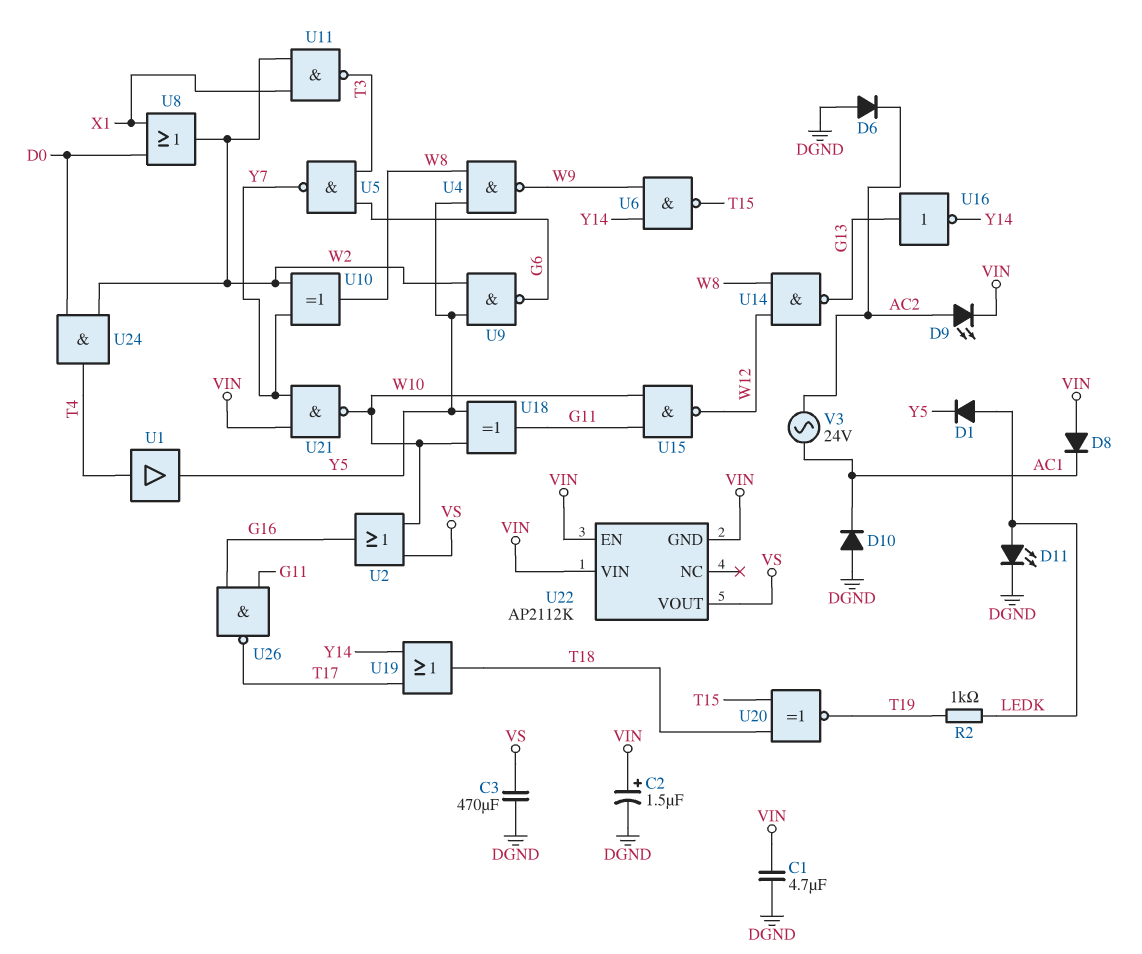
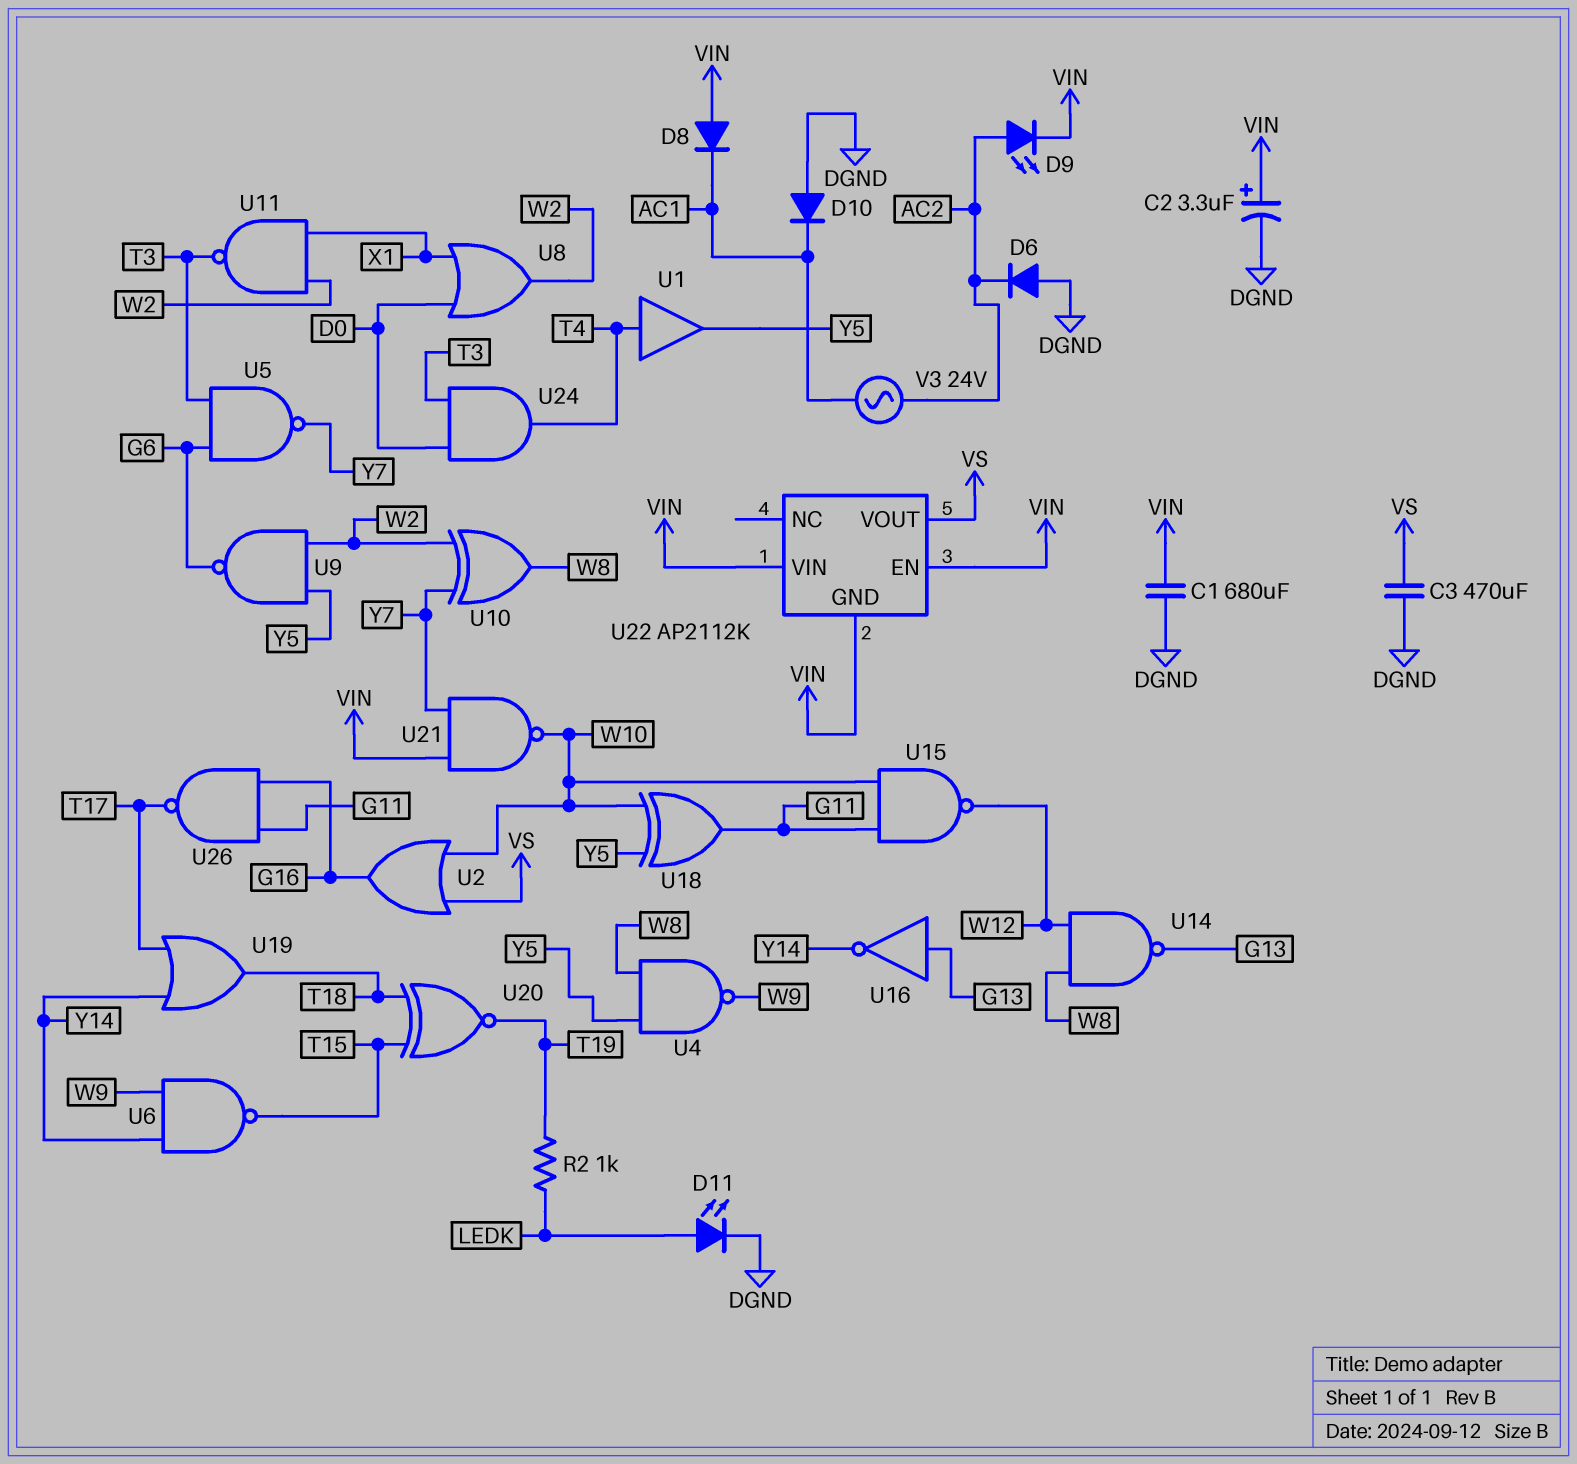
C1: 4.7uF (DGND, VIN) -> 680uF (DGND, VIN)
C2: 1.5uF (plus VIN, minus DGND) -> 3.3uF (plus VIN, minus DGND)
D1: diode (A LEDK, K Y5) -> none
U24: AND (in D0, in W2, out T4) -> AND (in D0, in T3, out T4)

